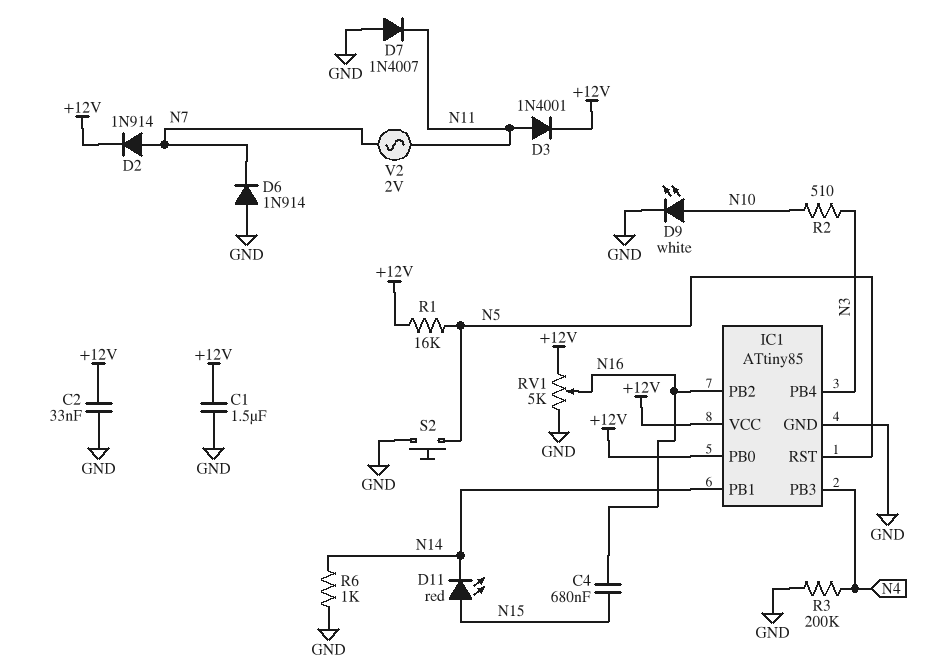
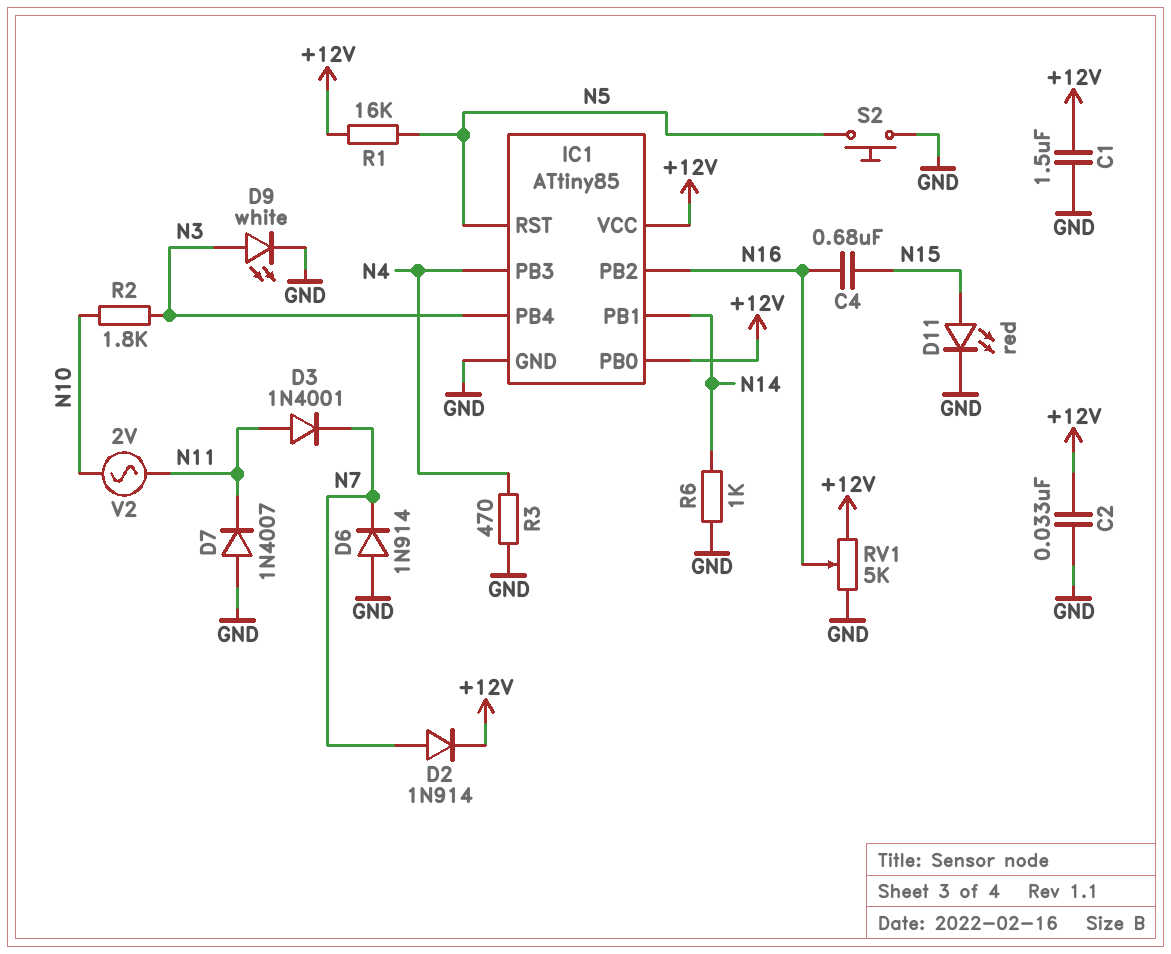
D3: diode 1N4001 (A N11, K +12V) -> diode 1N4001 (A N11, K N7)
D9: LED white (A N10, K GND) -> LED white (A N3, K GND)
D11: LED red (A N15, K N14) -> LED red (A N15, K GND)
R2: 510 (N3, N10) -> 1.8k (N3, N10)
R3: 200k (GND, N4) -> 470 (GND, N4)
V2: AC 2V (N7, N11) -> AC 2V (N10, N11)

